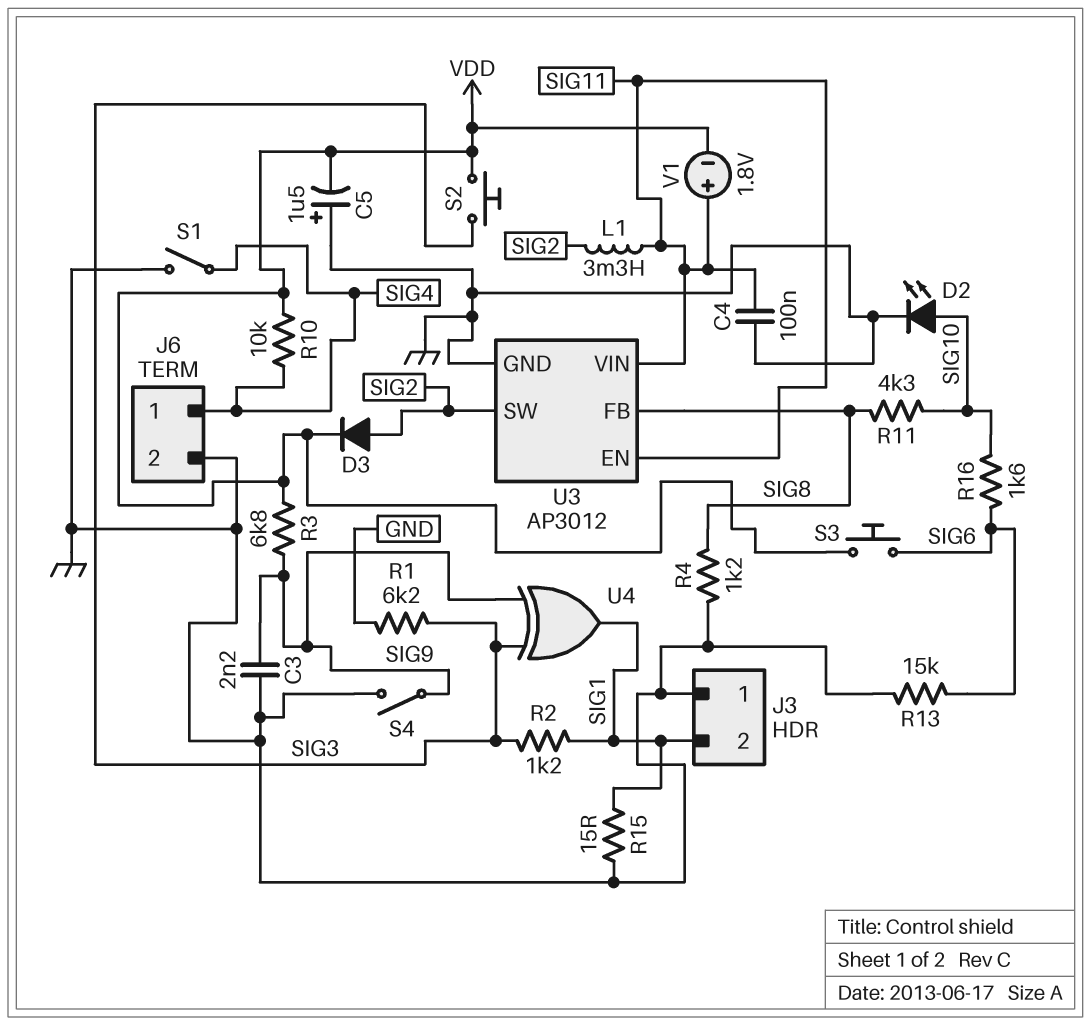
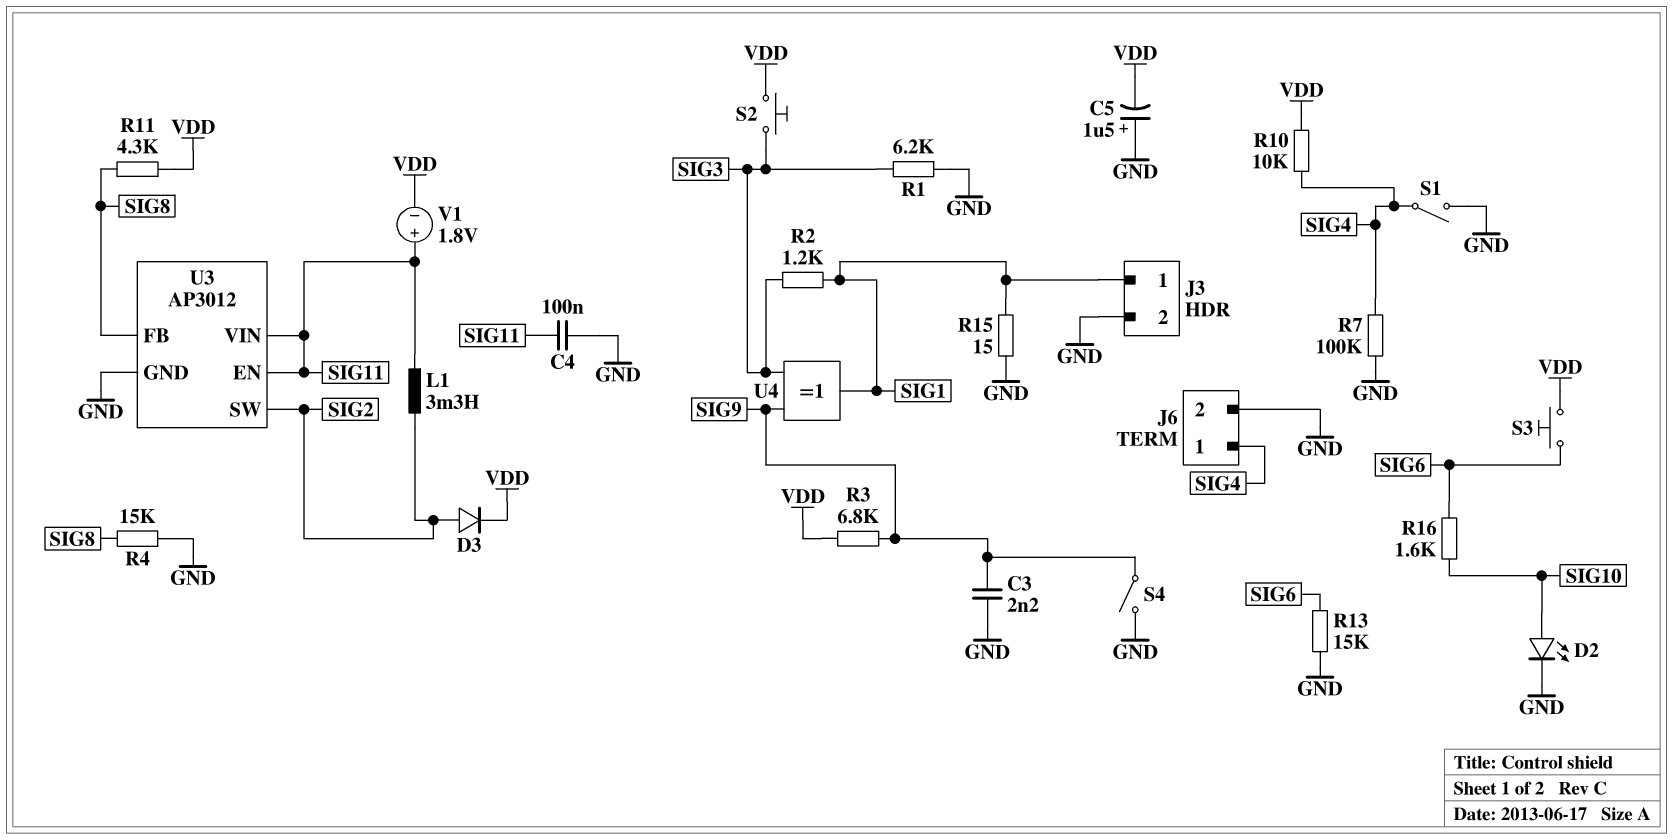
J3 pin 1: GND -> SIG1
J3 pin 2: SIG1 -> GND
R4: 1.2k (GND, SIG8) -> 15k (GND, SIG8)
R7: none -> 100k (GND, SIG4)
R11: 4.3k (SIG8, SIG10) -> 4.3k (SIG8, VDD)

